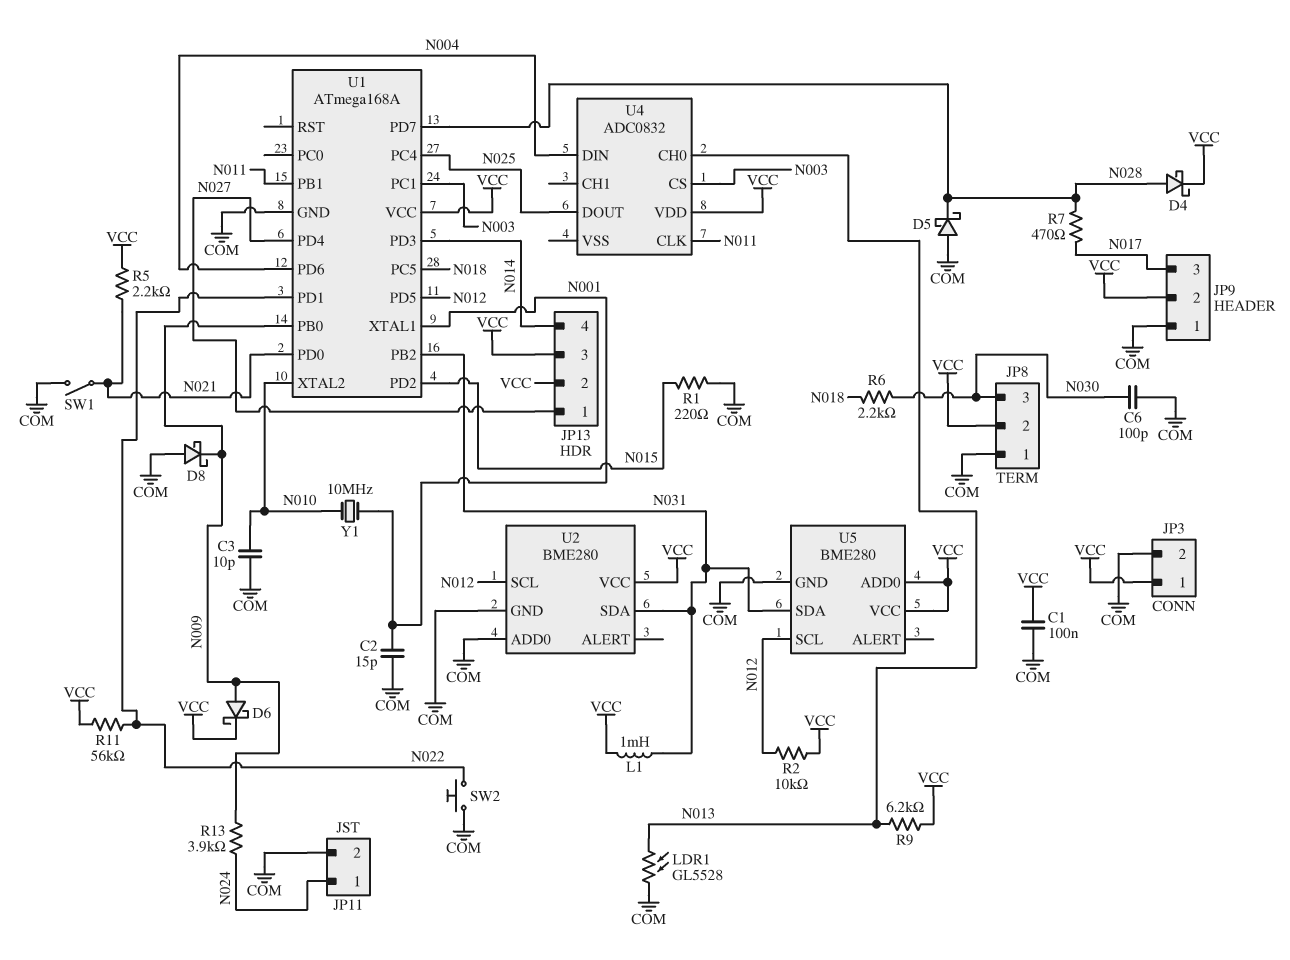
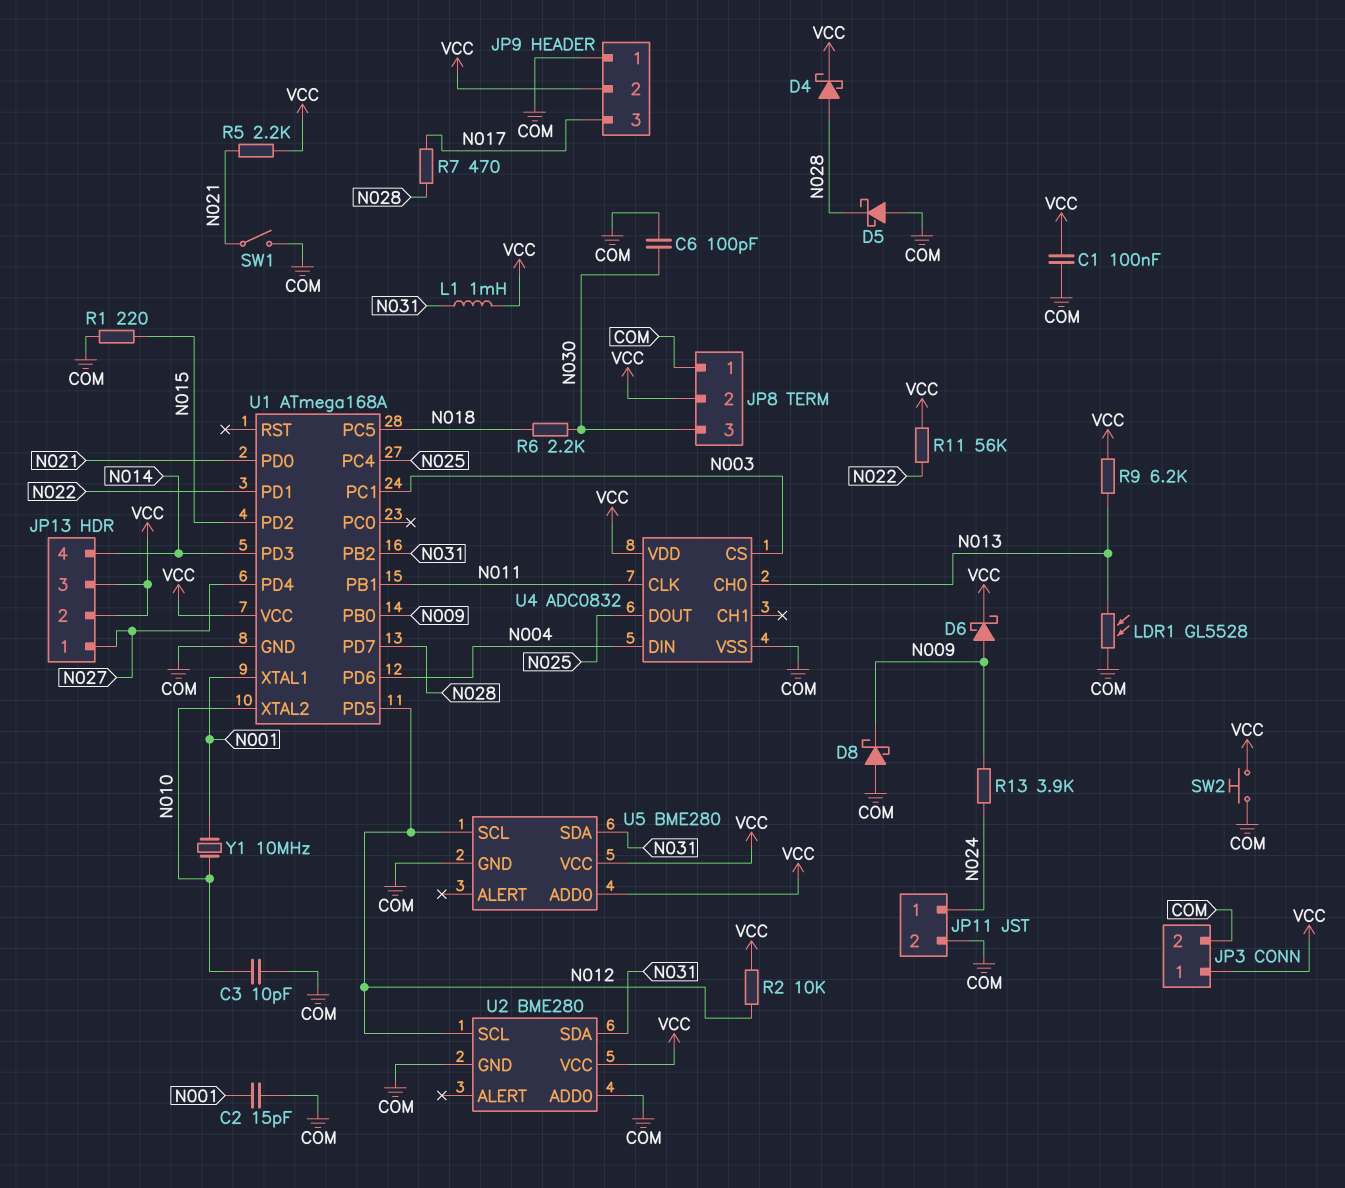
SW2: button (COM, N022) -> button (COM, VCC)
U4 pin VSS: none -> COM

